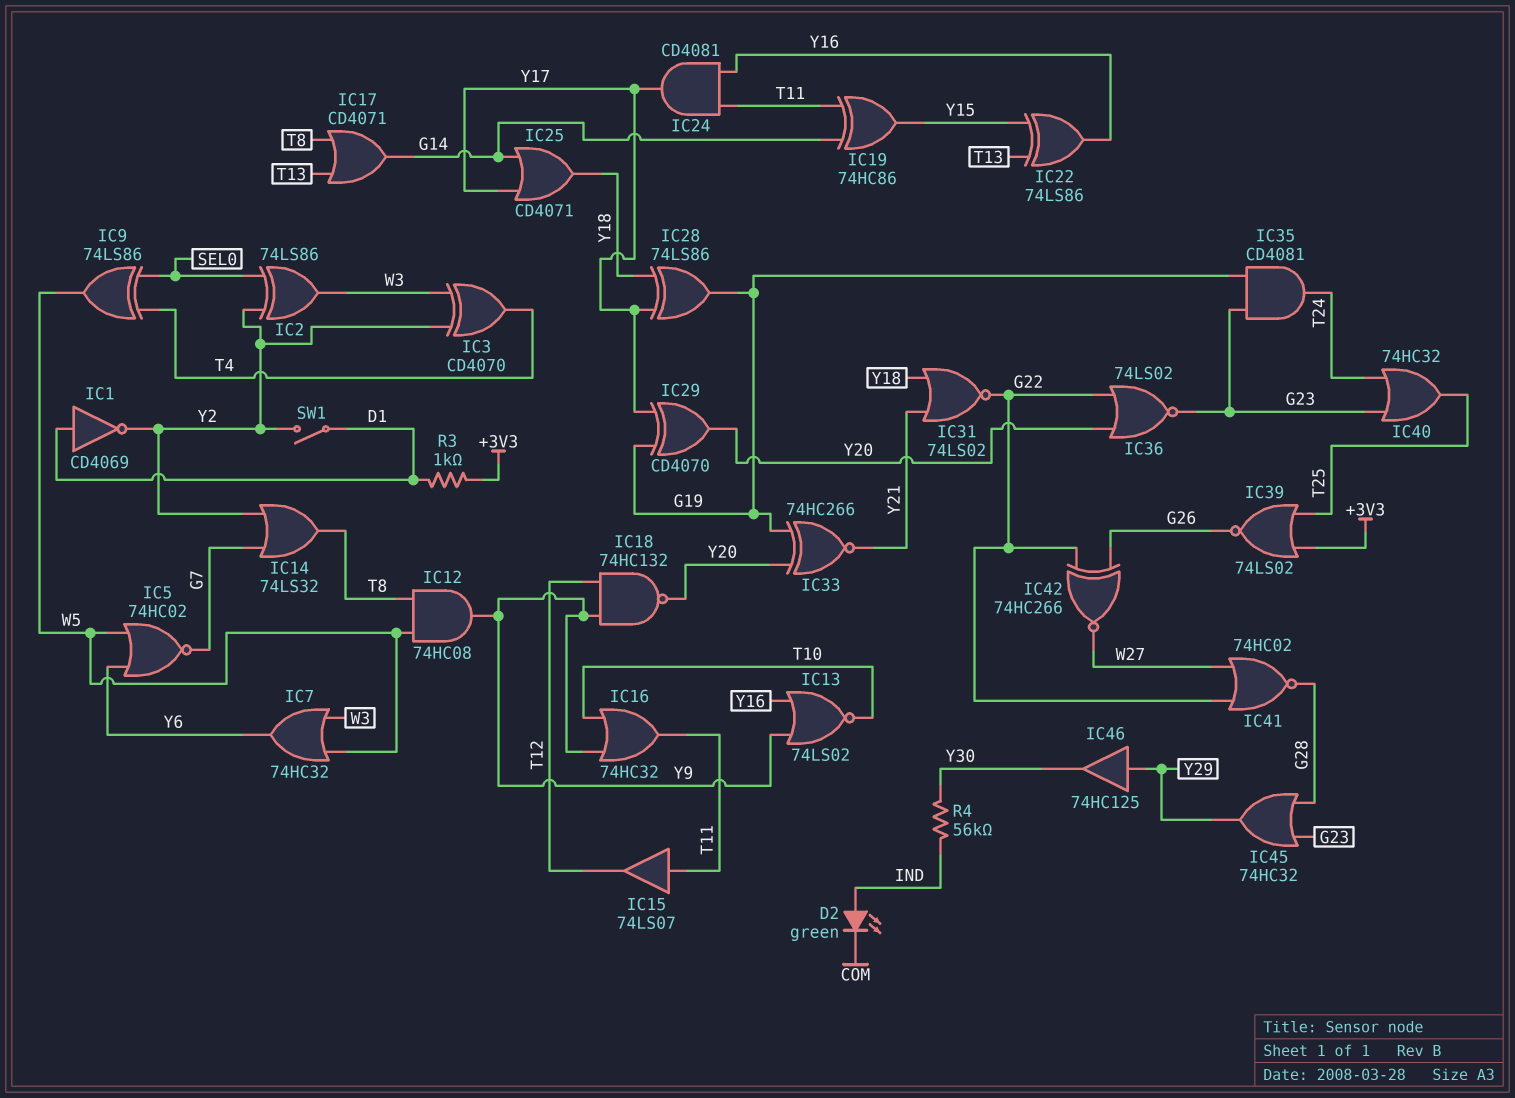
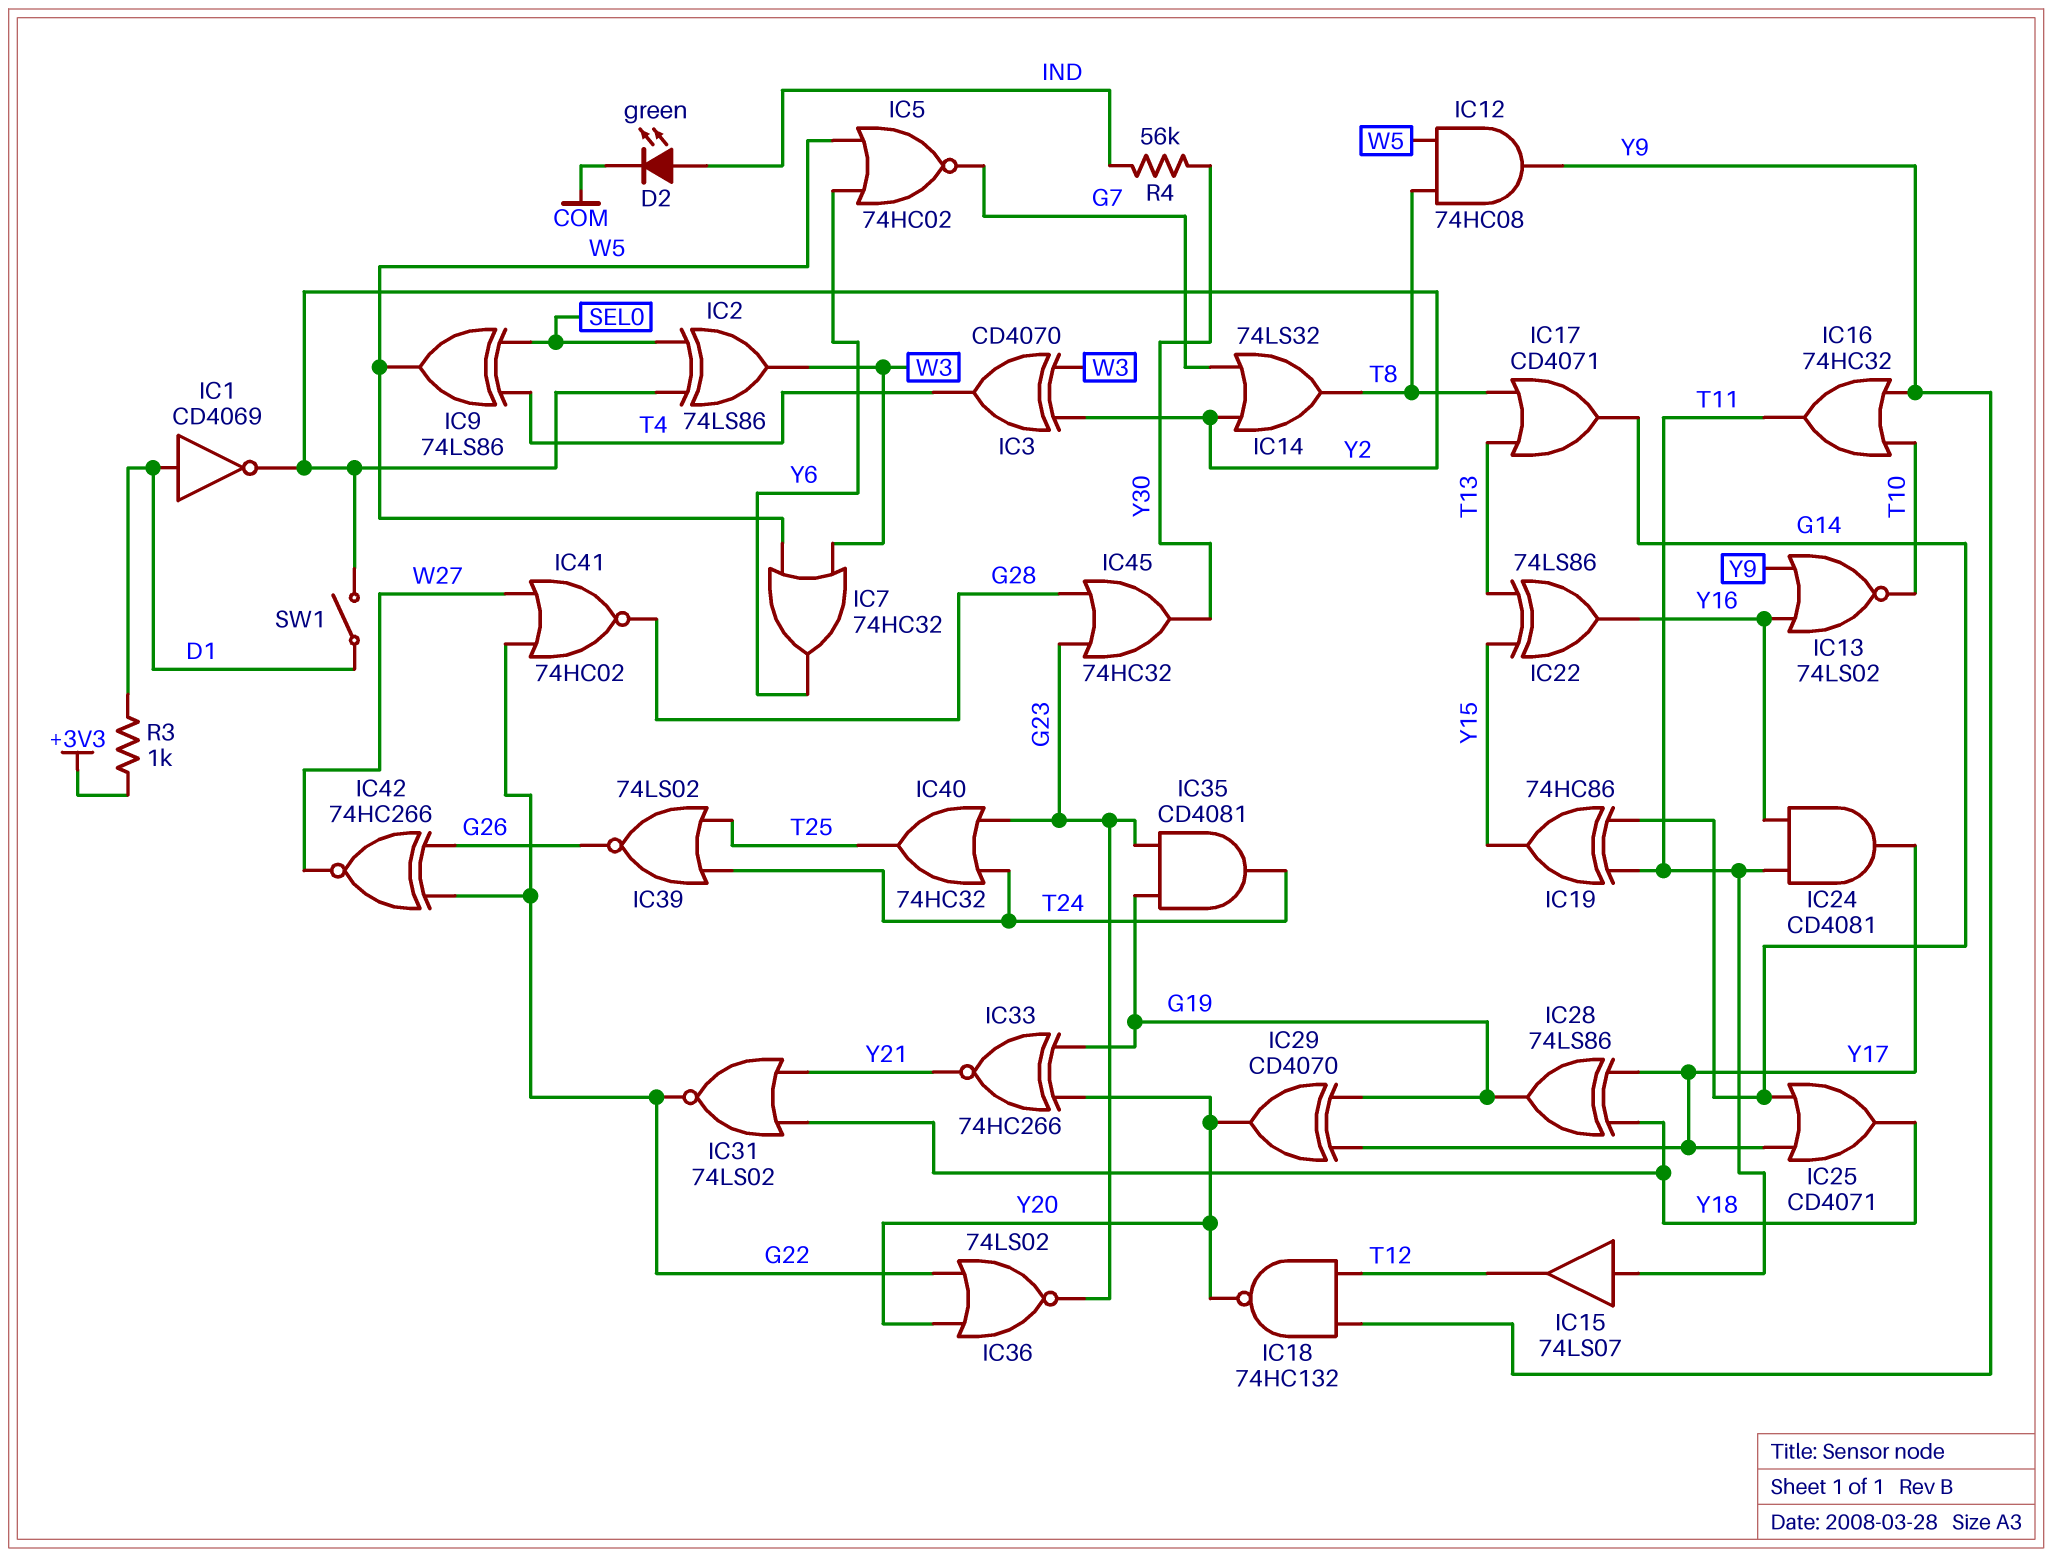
IC39: NOR 74LS02 (in +3V3, in T25, out G26) -> NOR 74LS02 (in T24, in T25, out G26)
IC45: OR 74HC32 (in G23, in G28, out Y29) -> OR 74HC32 (in G23, in G28, out Y30)
IC46: buffer 74HC125 (in Y29, out Y30) -> none

